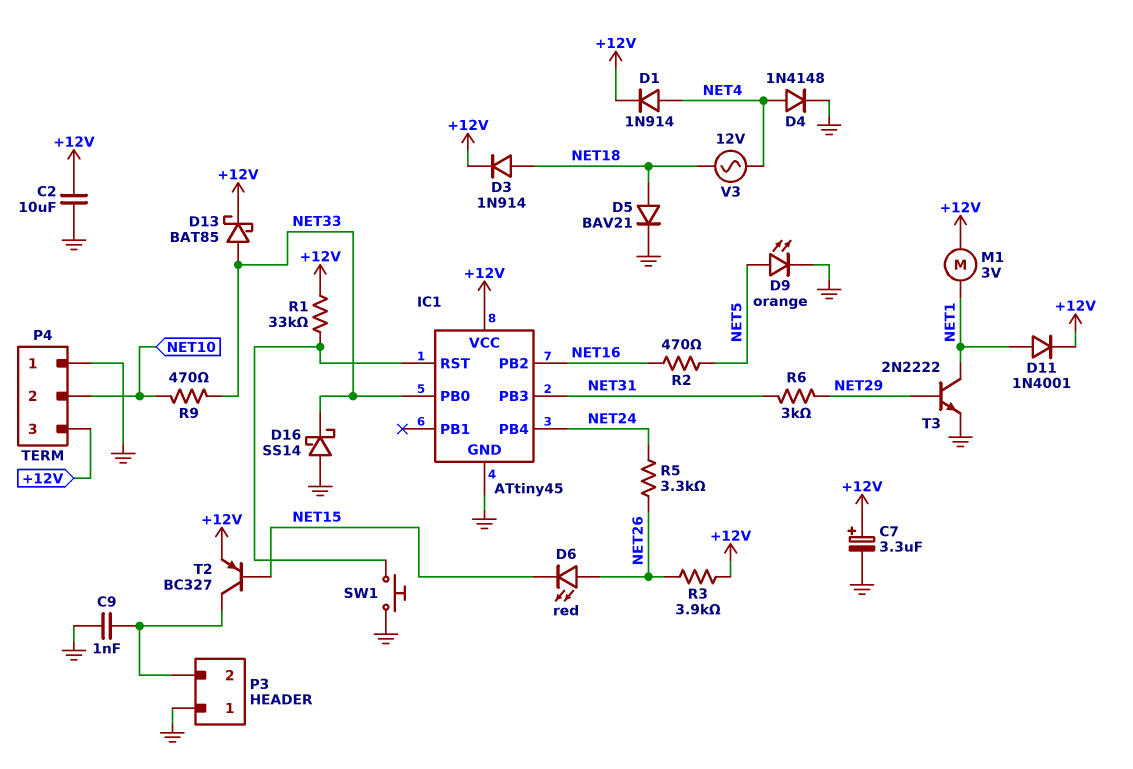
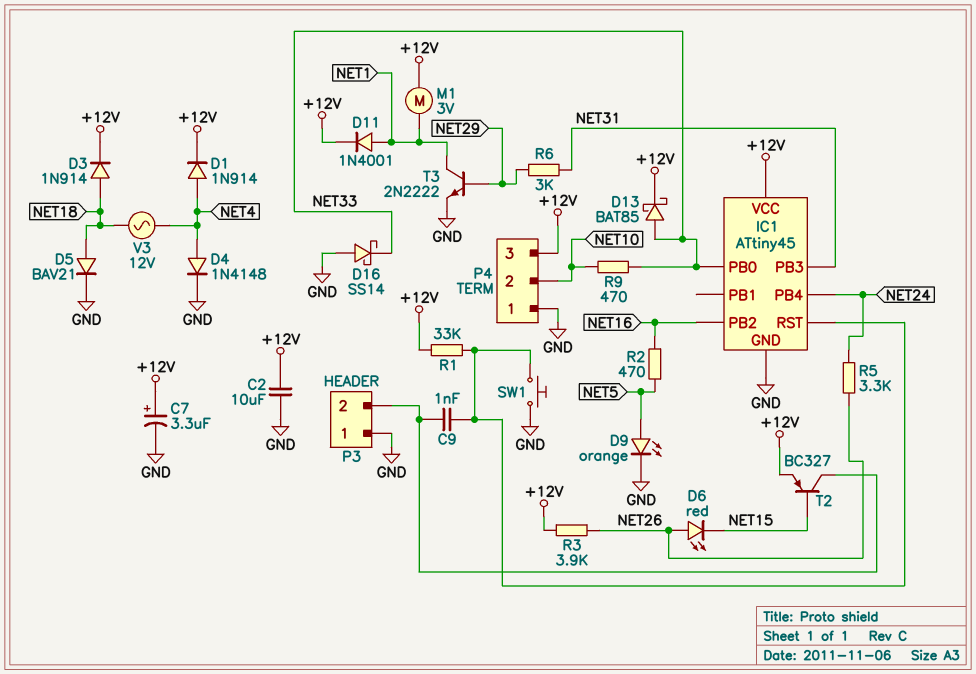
C9: 1nF (GND, P3/2) -> 1nF (IC1/RST, P3/2)

